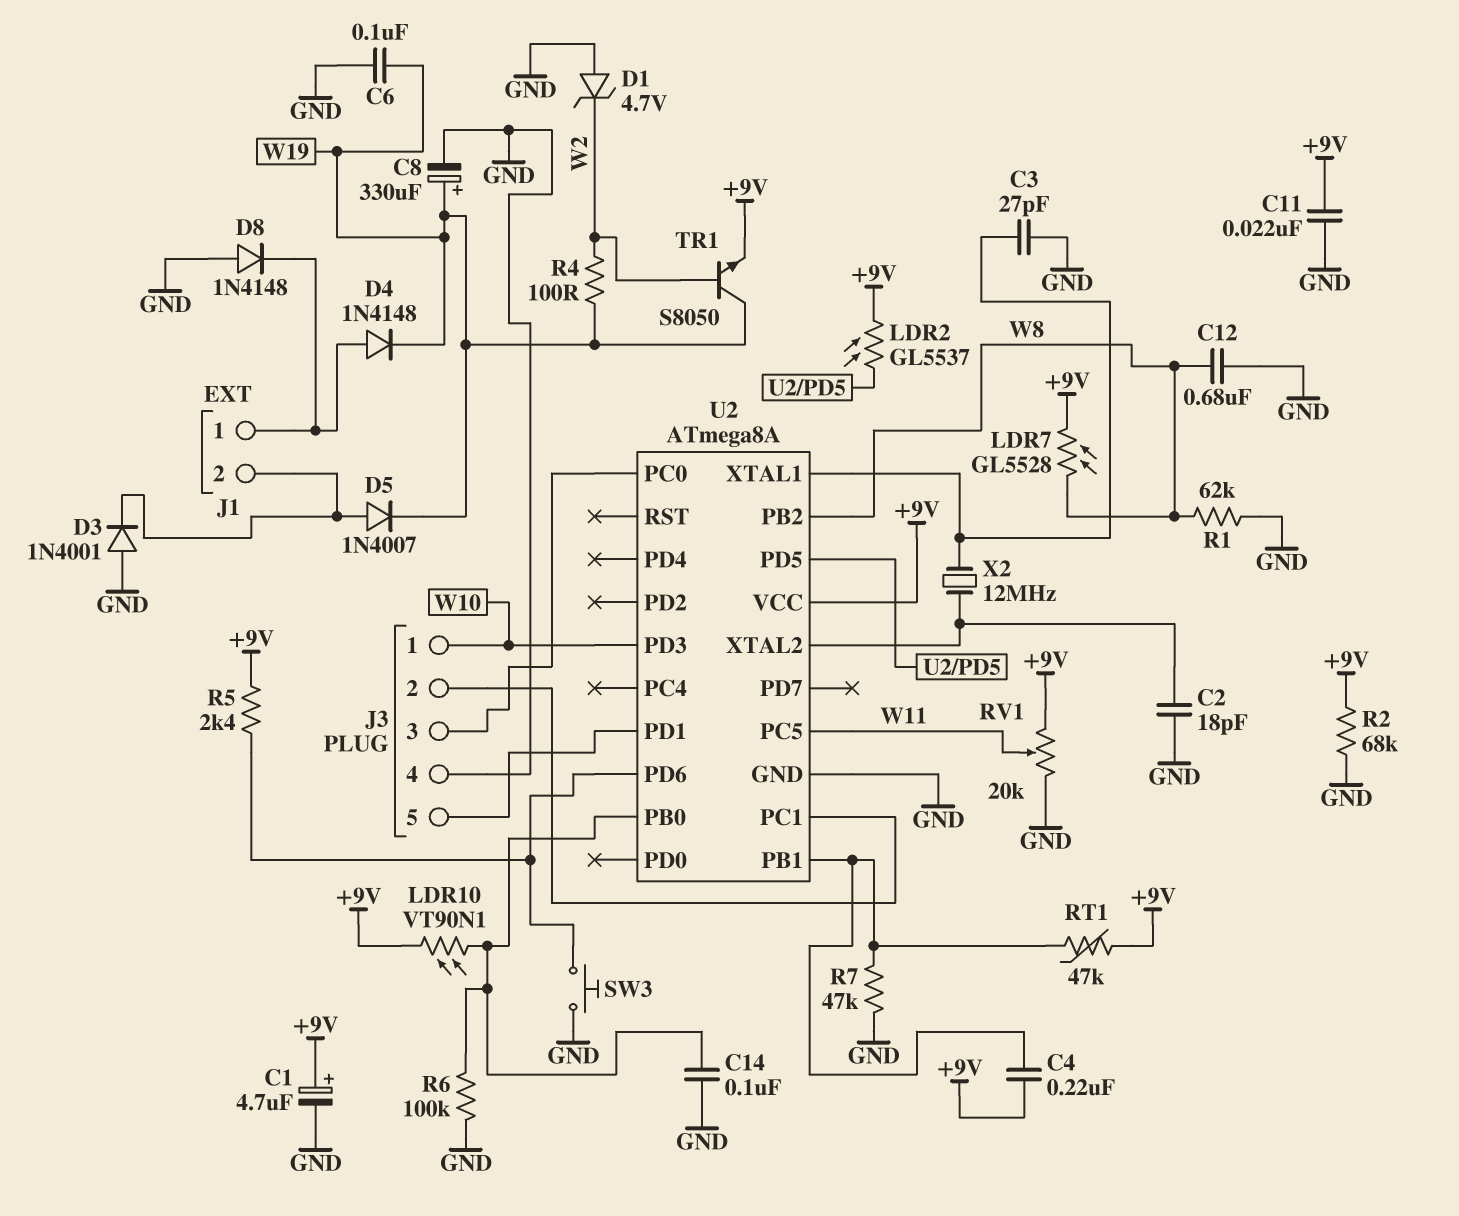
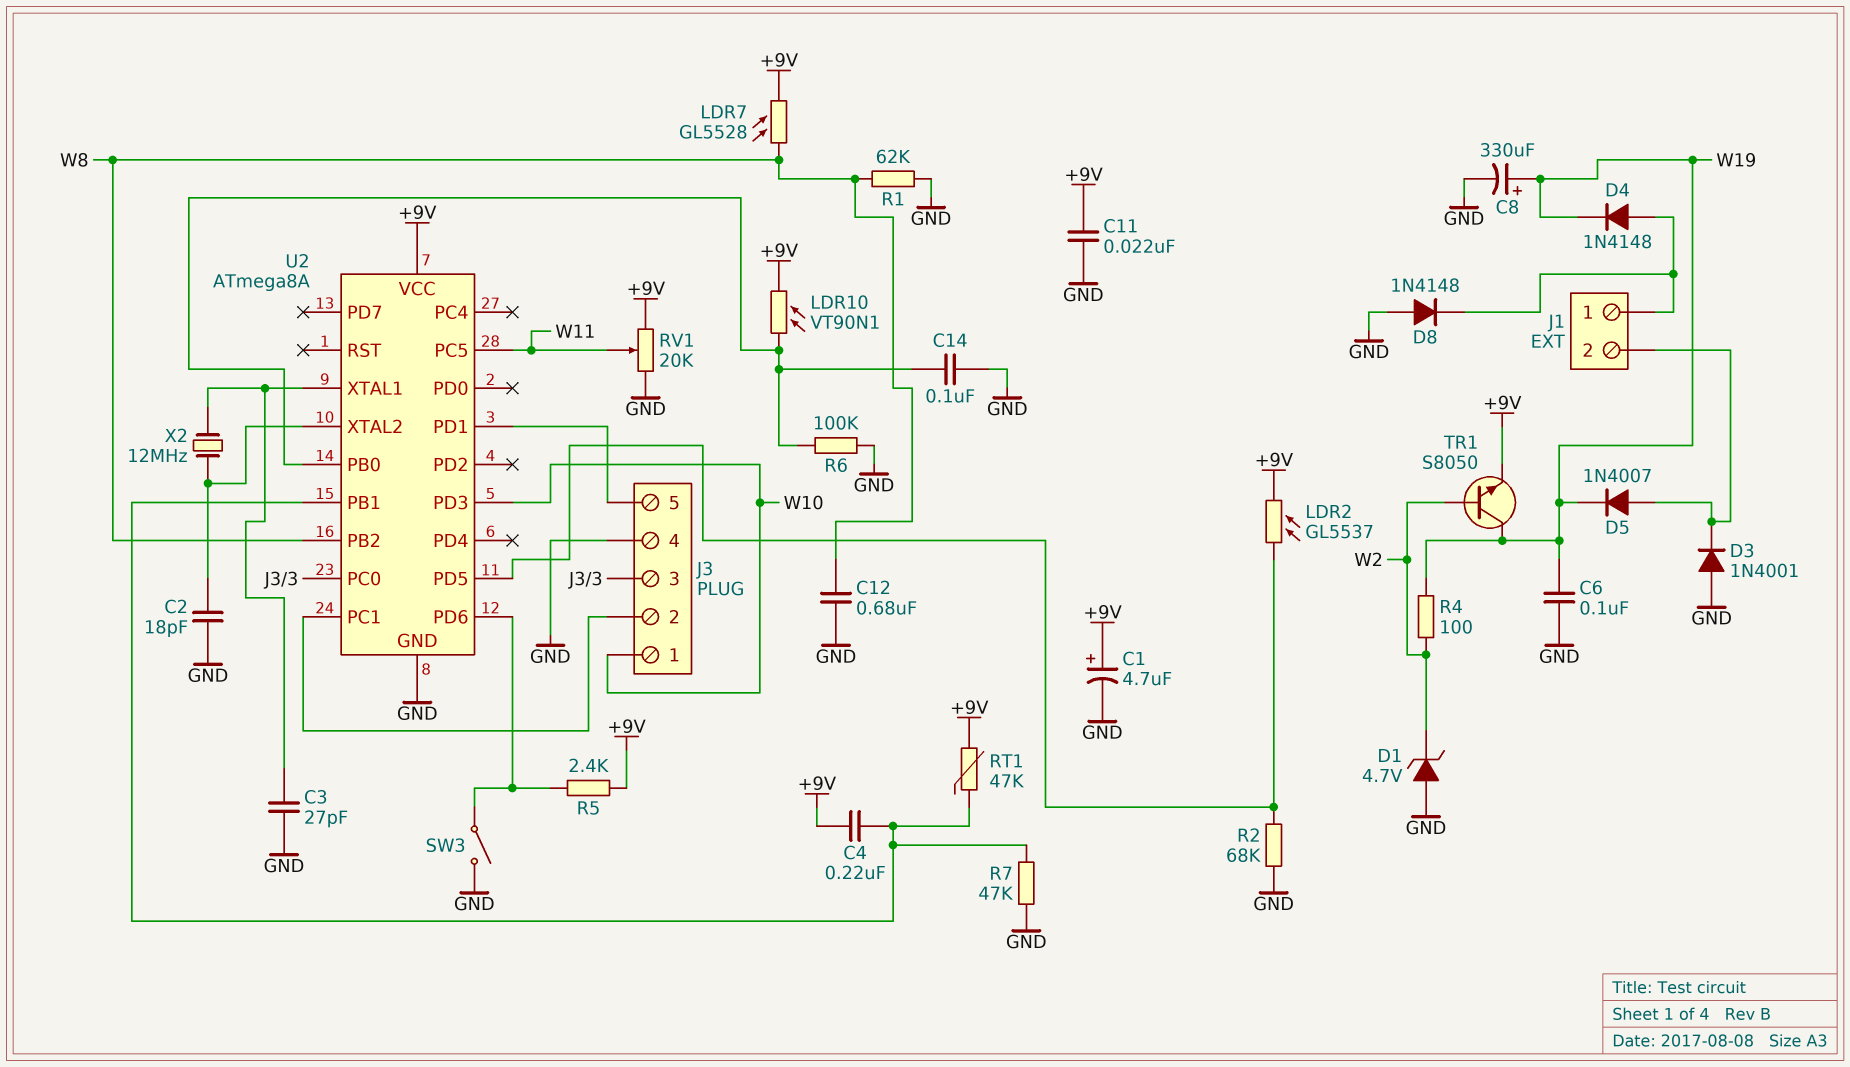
R2: 68k (+9V, GND) -> 68k (GND, U2/PD5)
SW3: button (GND, U2/PD6) -> switch (GND, U2/PD6)

